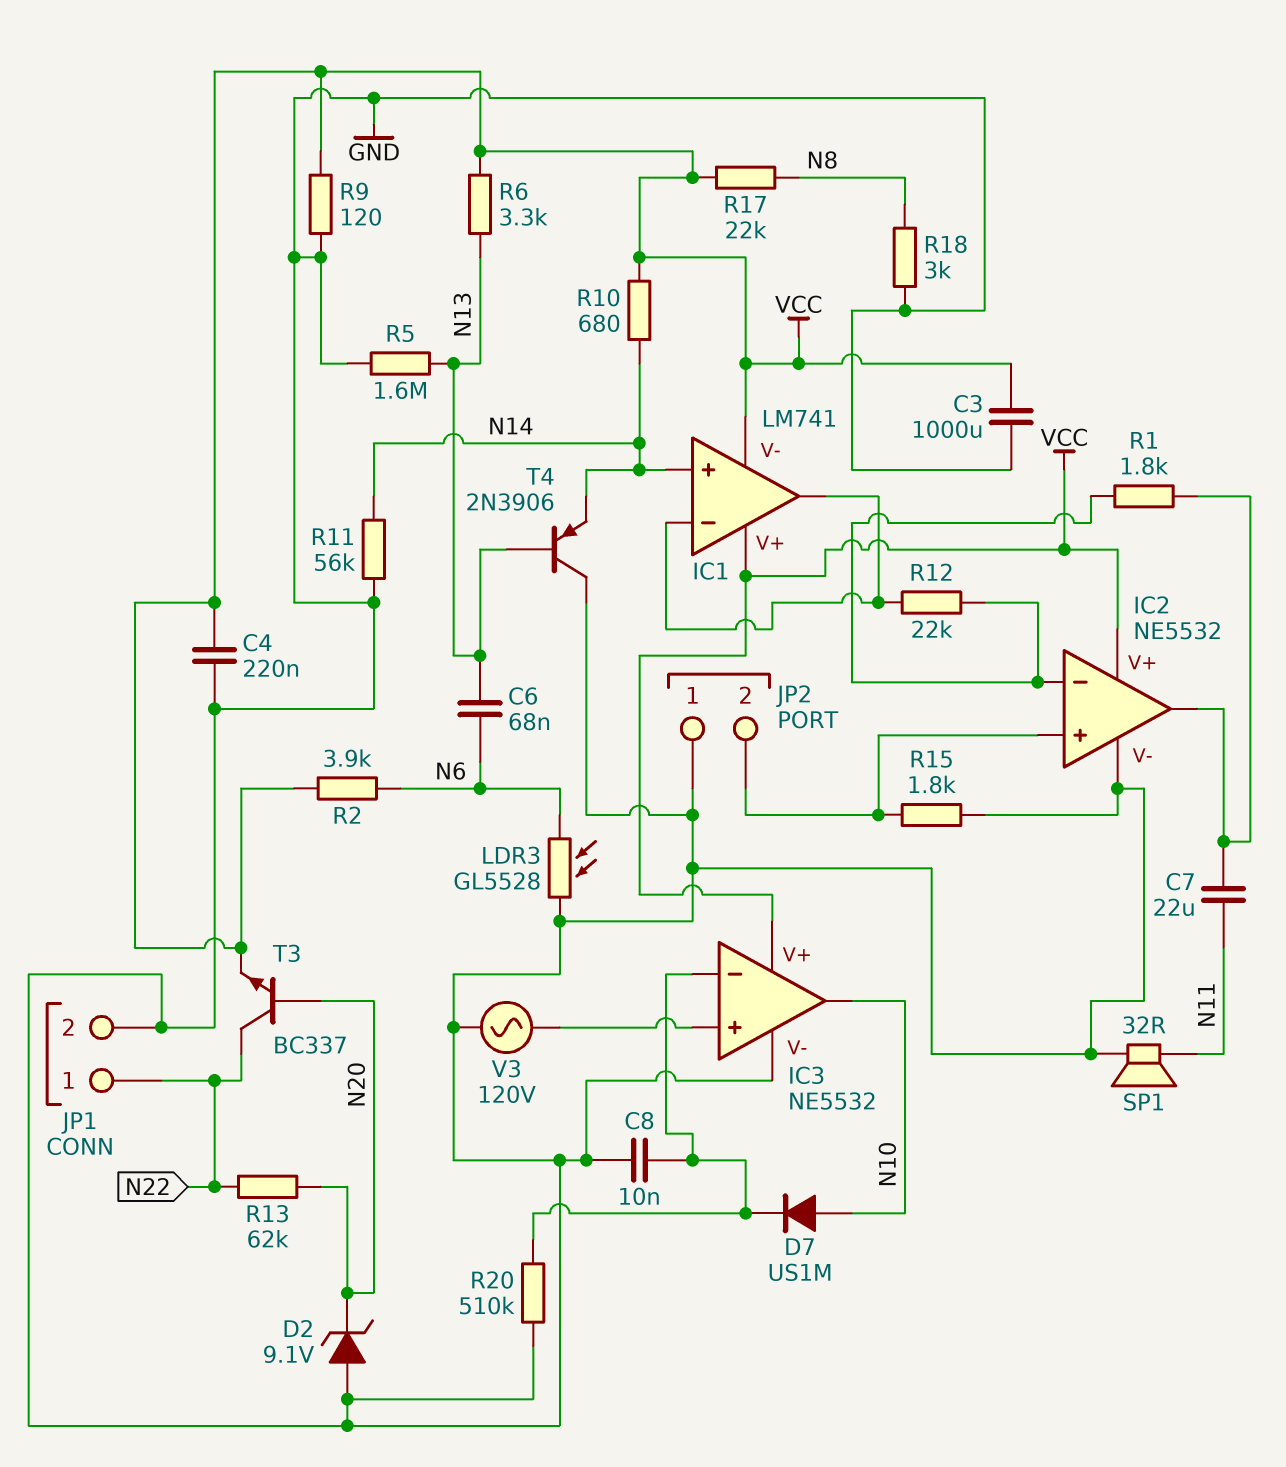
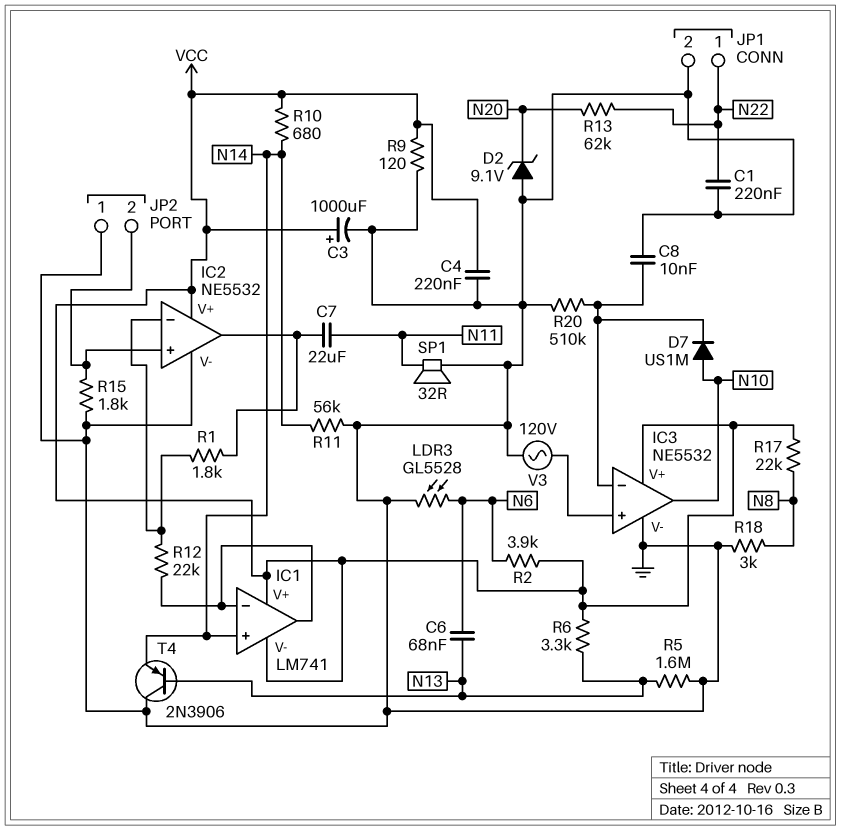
C1: none -> 220nF (GND, N22)
C3: 1000uF (GND, VCC) -> 1000uF (plus VCC, minus GND)
T3: NPN BC337 (B N20, C N22, E VCC) -> none

